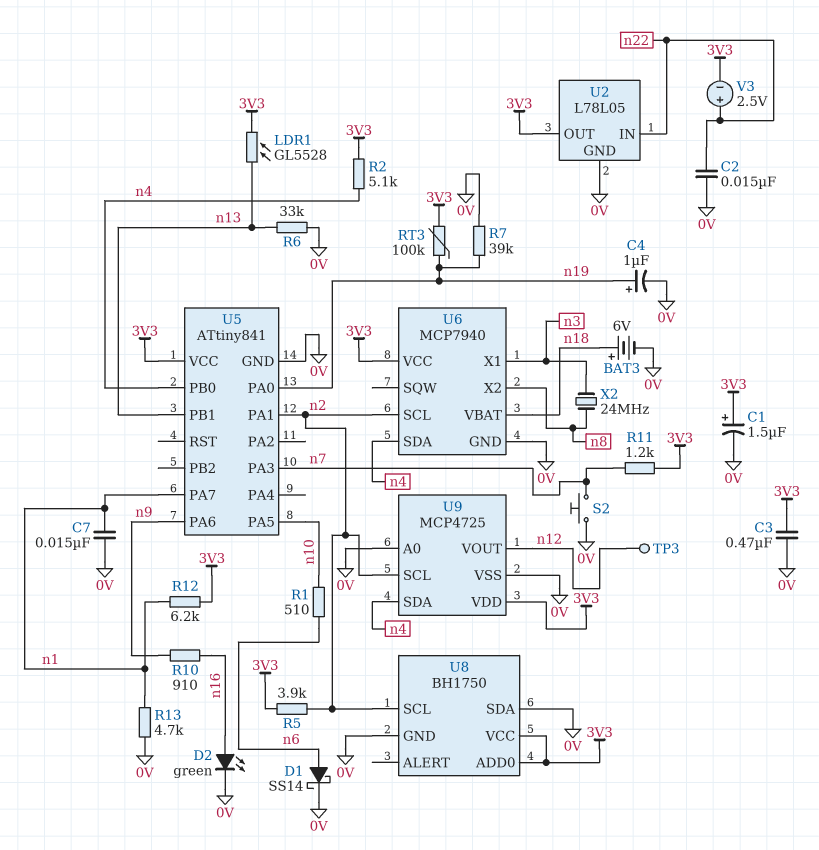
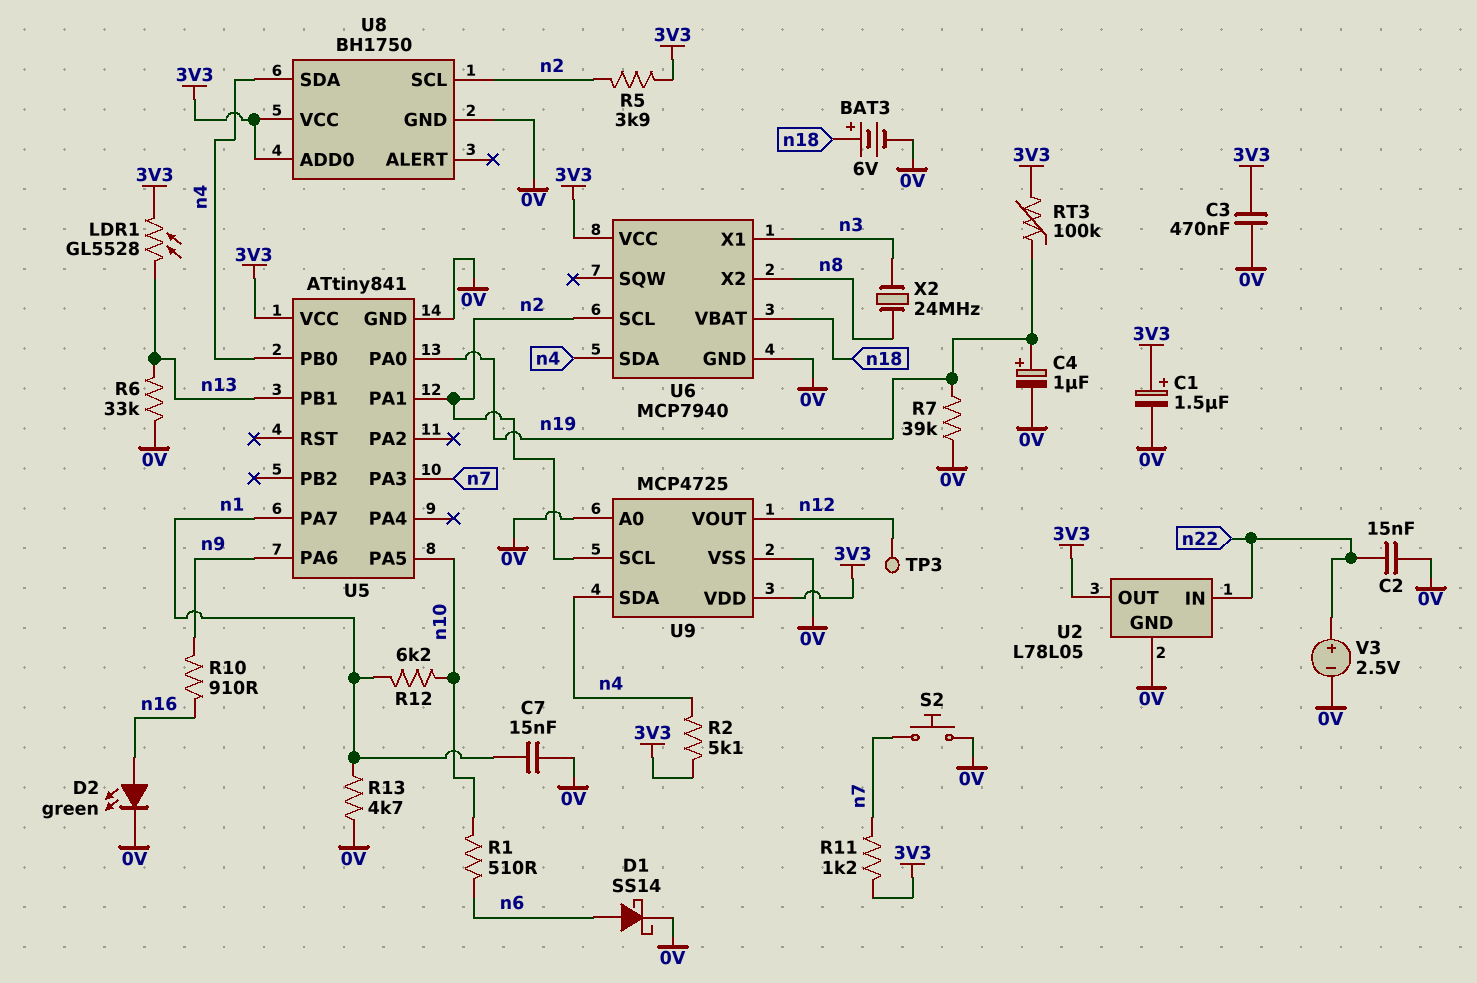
R12: 6.2k (3V3, n1) -> 6.2k (n1, n10)
U8 pin SDA: 0V -> n4
V3: 2.5V (plus n22, minus 3V3) -> 2.5V (plus n22, minus 0V)

